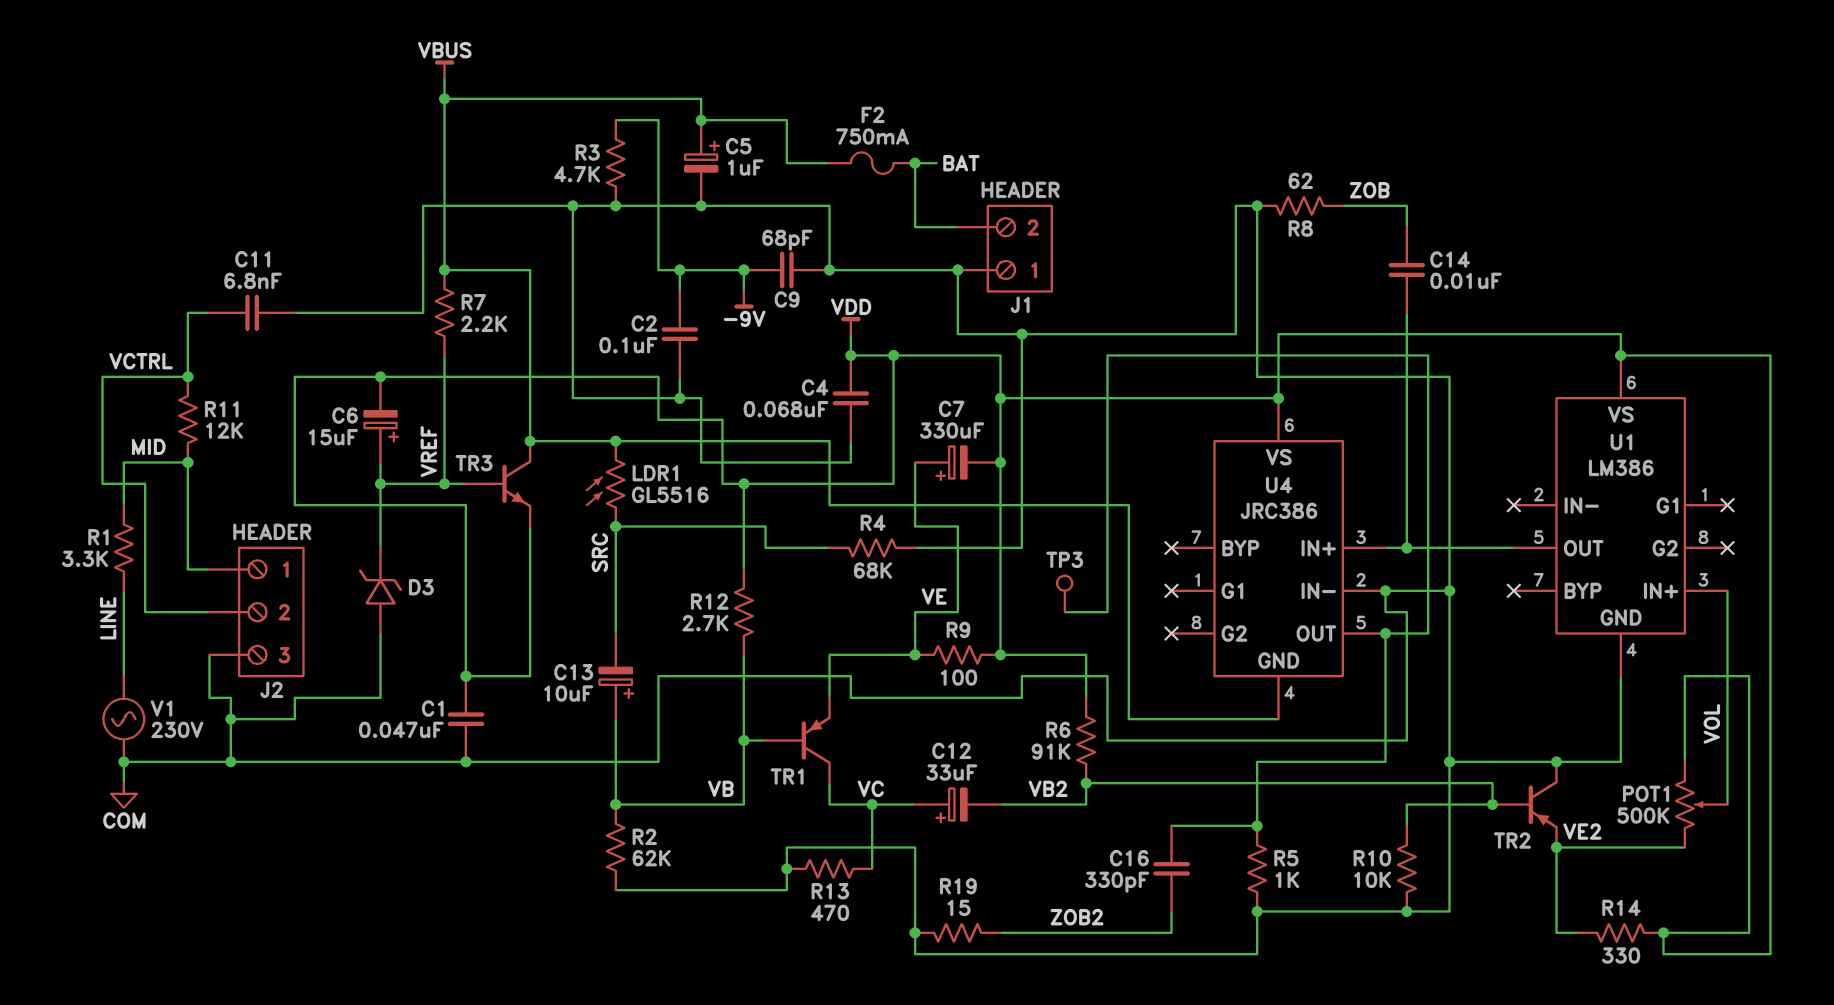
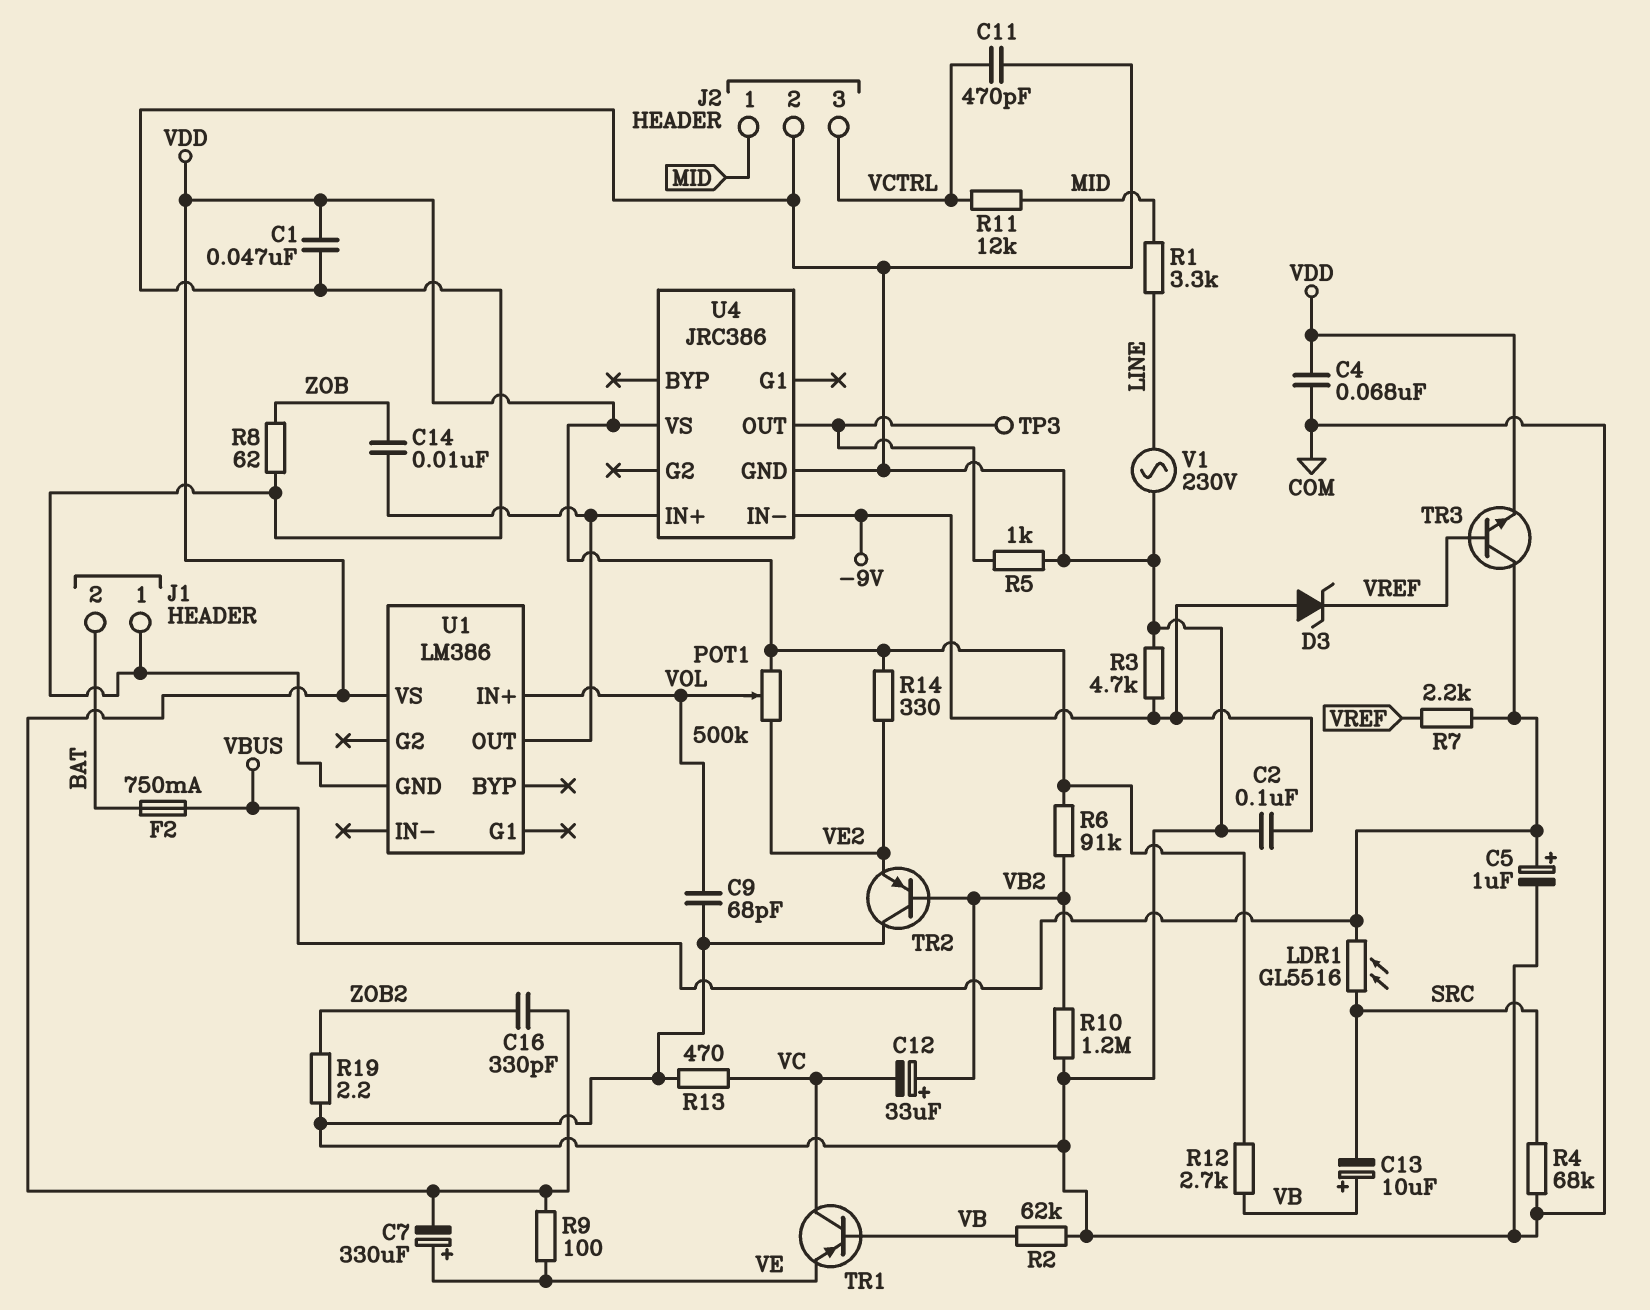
C6: 15uF (plus VREF, minus VDD) -> none
C9: 68pF (-9V, COM) -> 68pF (COM, VOL)
C11: 6.8nF (COM, VCTRL) -> 470pF (COM, VCTRL)
C12: 33uF (plus VC, minus VB2) -> 33uF (plus VB2, minus VC)
C16: 330pF (U4/OUT, ZOB2) -> 330pF (VDD, ZOB2)
D3: zener (A COM, K VREF) -> zener (A -9V, K VREF)
J2 pin 2: VCTRL -> COM
J2 pin 3: COM -> VCTRL
R10: 10k (COM, VB2) -> 1.2M (COM, VB2)
R19: 15 (COM, ZOB2) -> 2.2 (COM, ZOB2)
U4 pin GND: VBUS -> COM
U4 pin IN-: COM -> -9V

